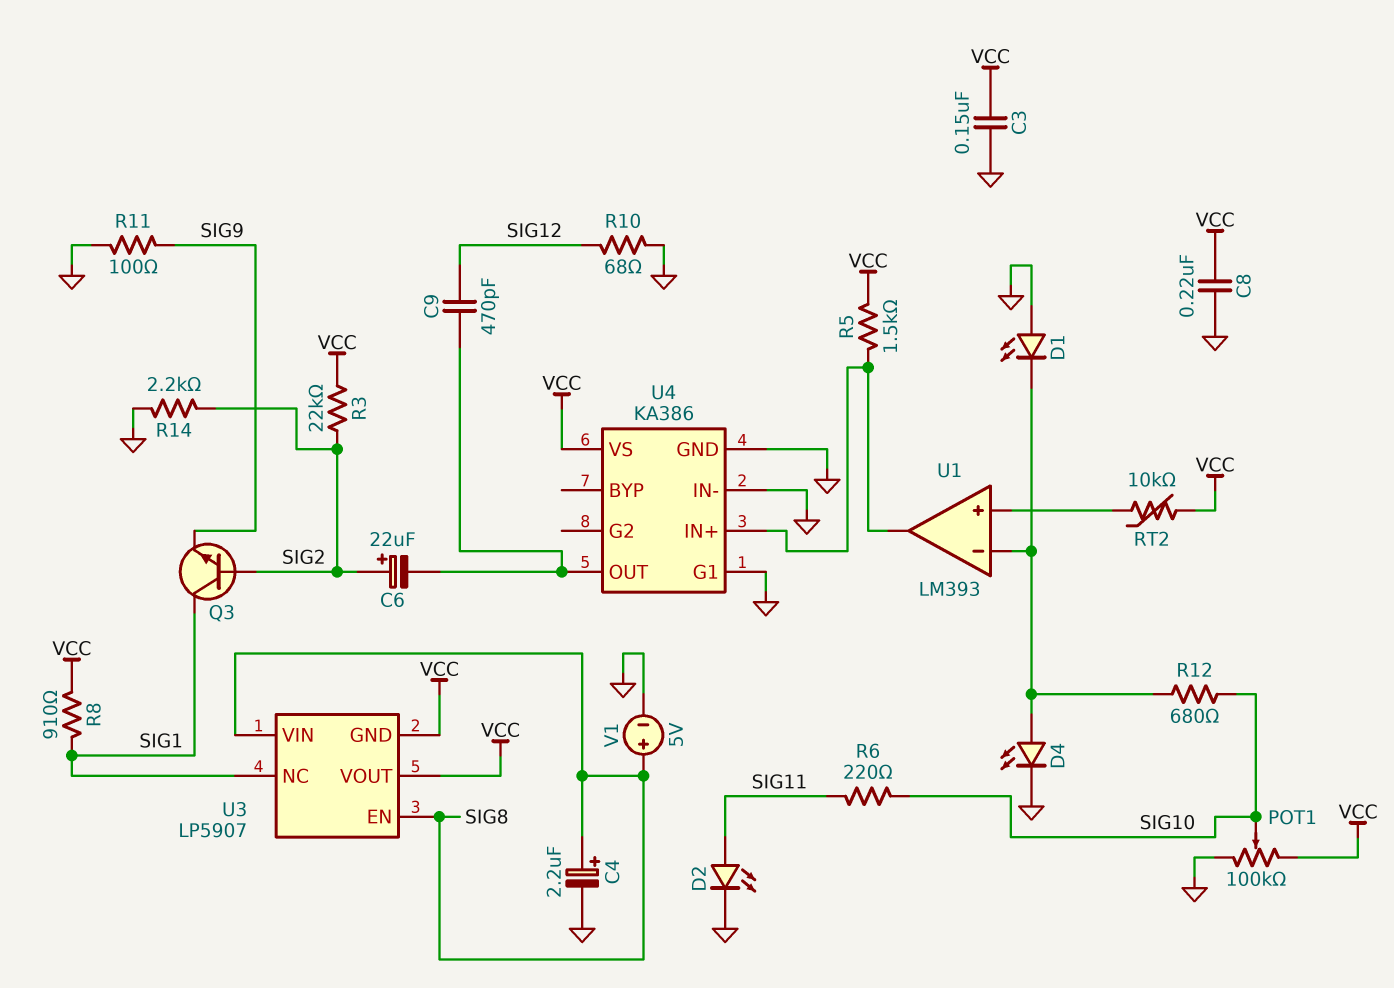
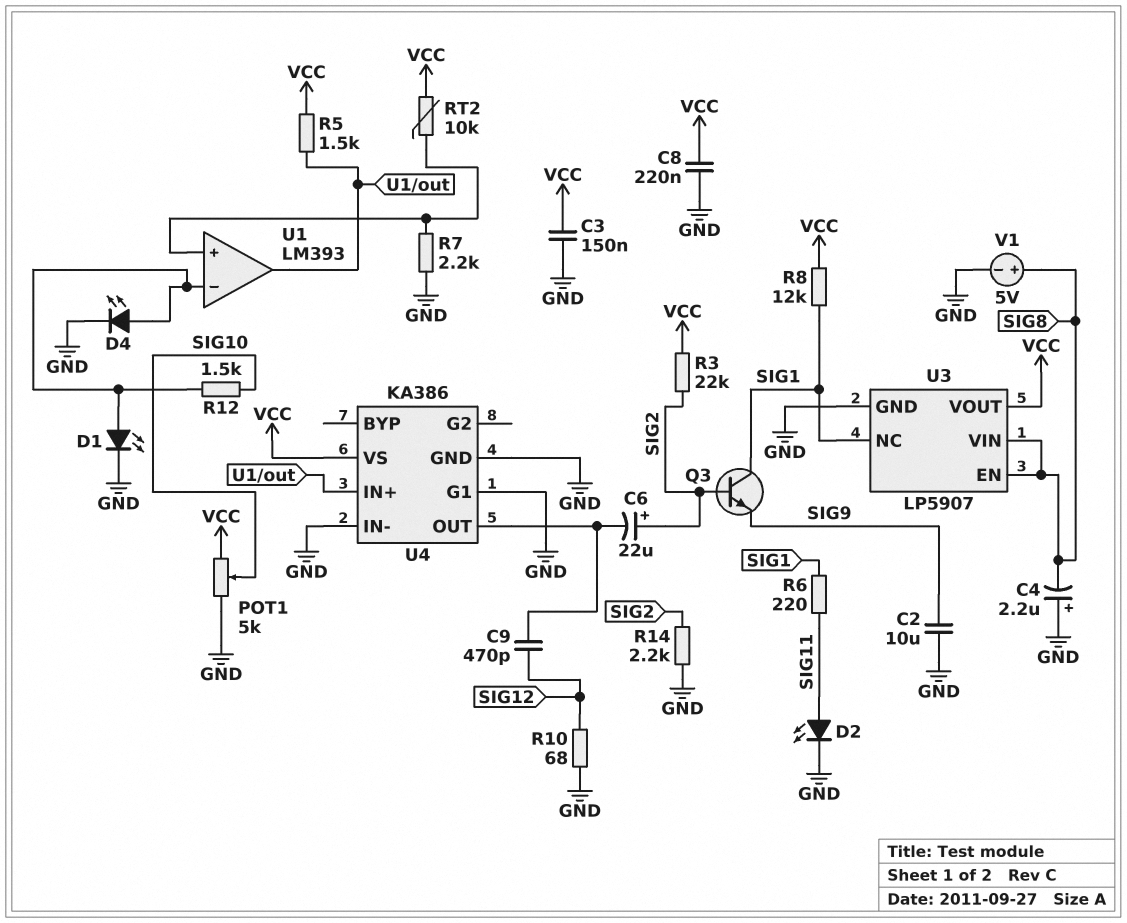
C2: none -> 10uF (GND, SIG9)
C4: 2.2uF (plus SIG8, minus GND) -> 2.2uF (plus GND, minus SIG8)
D1: LED (A GND, K U1/in-) -> LED (A U1/in-, K GND)
POT1: 100k (GND, VCC, wiper SIG10) -> 5k (GND, VCC, wiper SIG10)
R6: 220 (SIG10, SIG11) -> 220 (SIG1, SIG11)
R7: none -> 2.2k (GND, U1/in+)
R8: 910 (SIG1, VCC) -> 12k (SIG1, VCC)
R11: 100 (GND, SIG9) -> none
R12: 680 (SIG10, U1/in-) -> 1.5k (SIG10, U1/in-)
U3 pin GND: VCC -> GND

